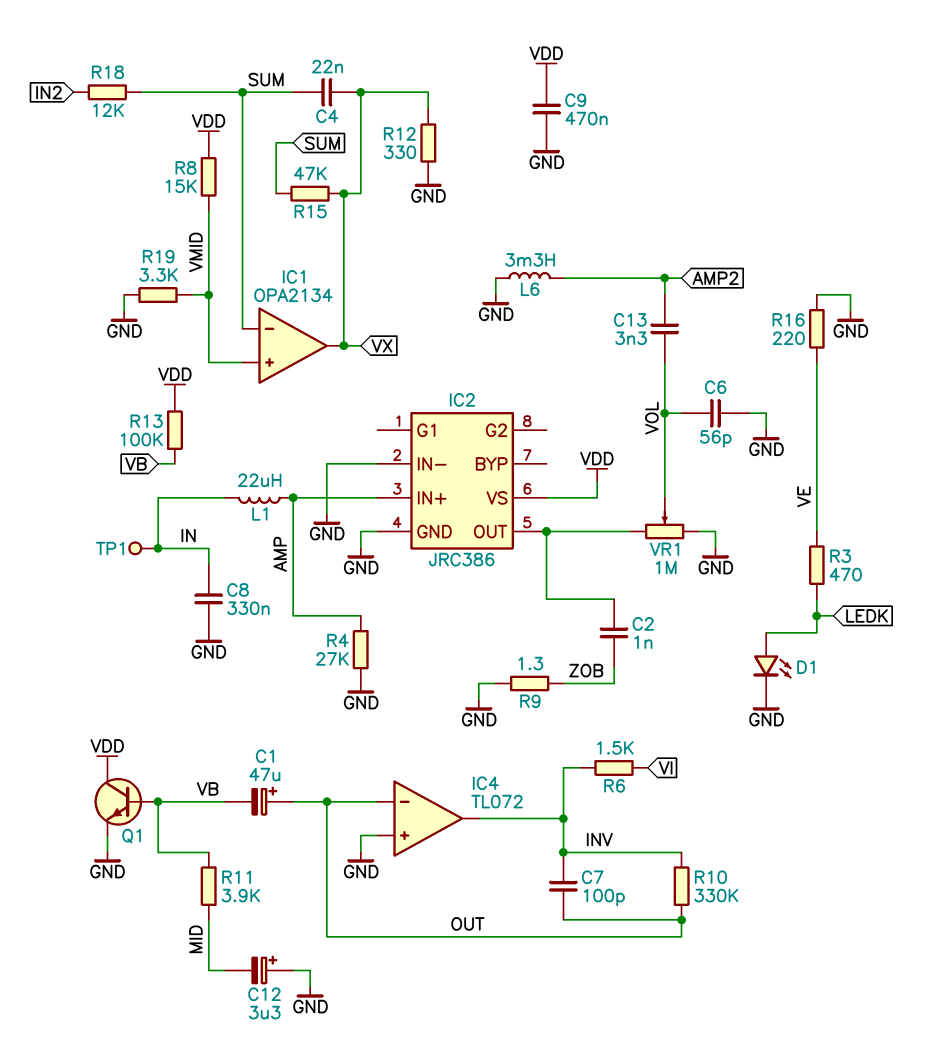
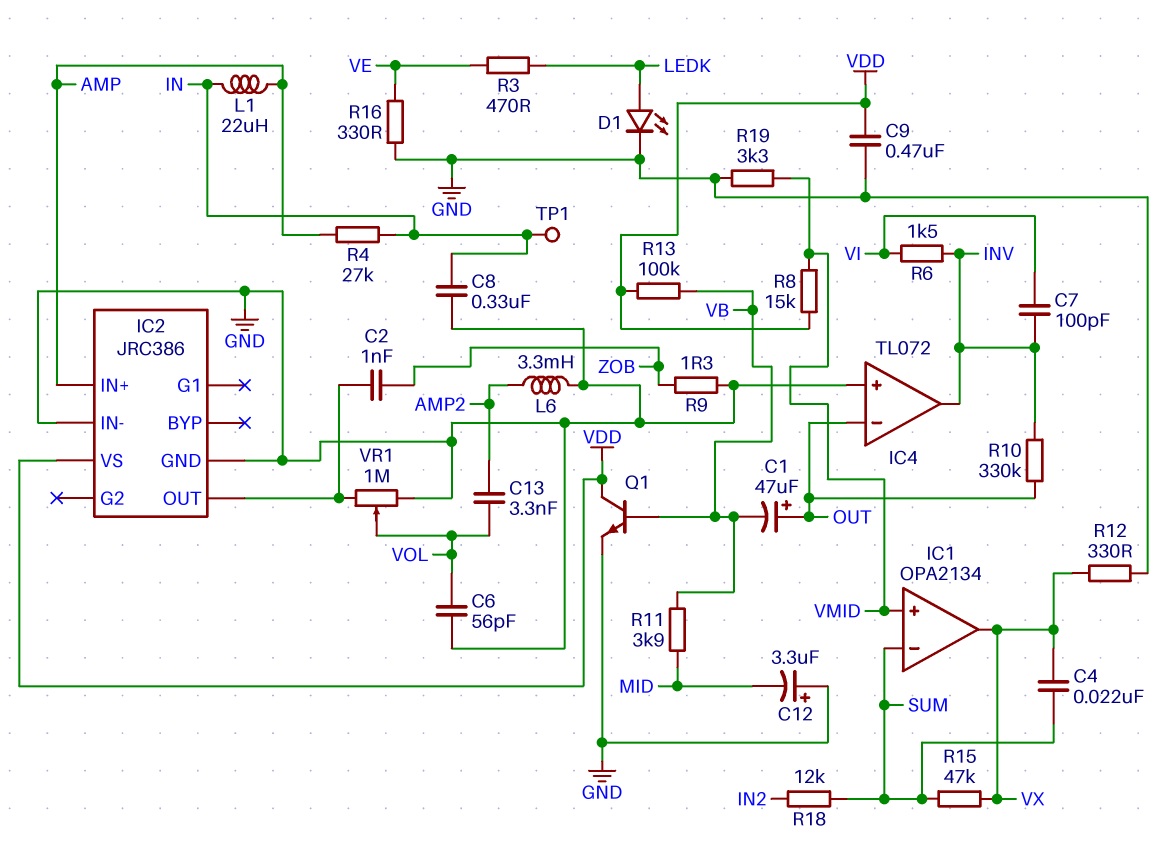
C7: 100pF (INV, OUT) -> 100pF (INV, VI)
R4: 27k (AMP, GND) -> 27k (AMP, IN)
R16: 220 (GND, VE) -> 330 (GND, VE)

